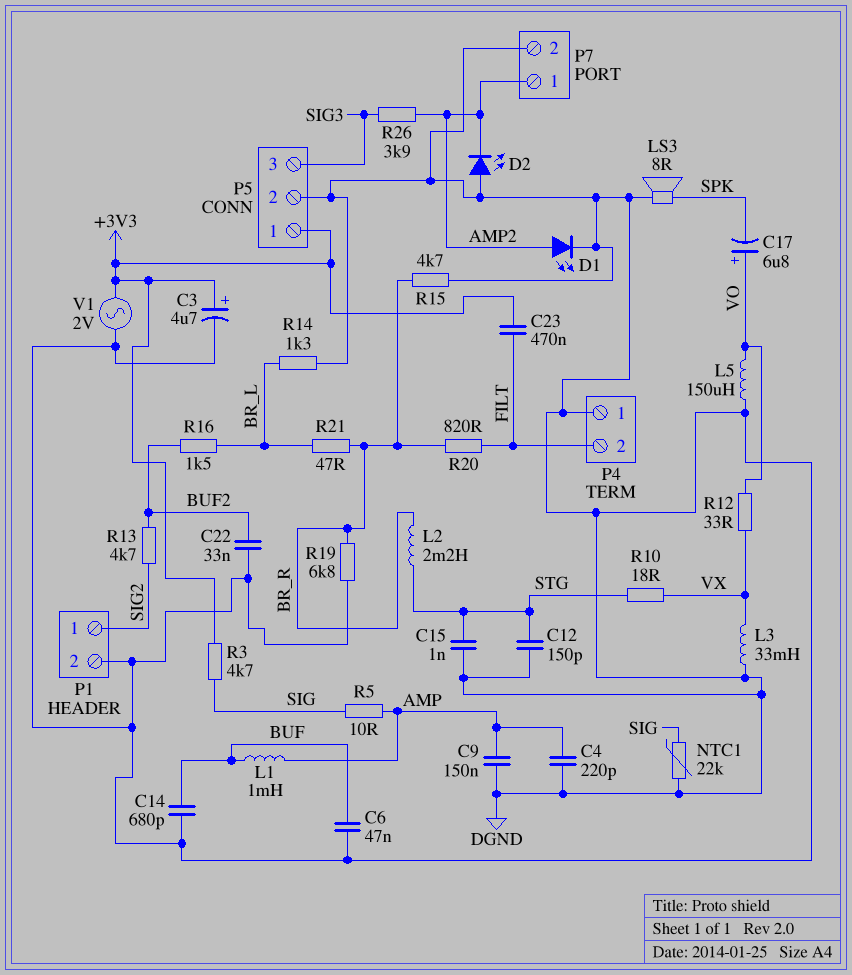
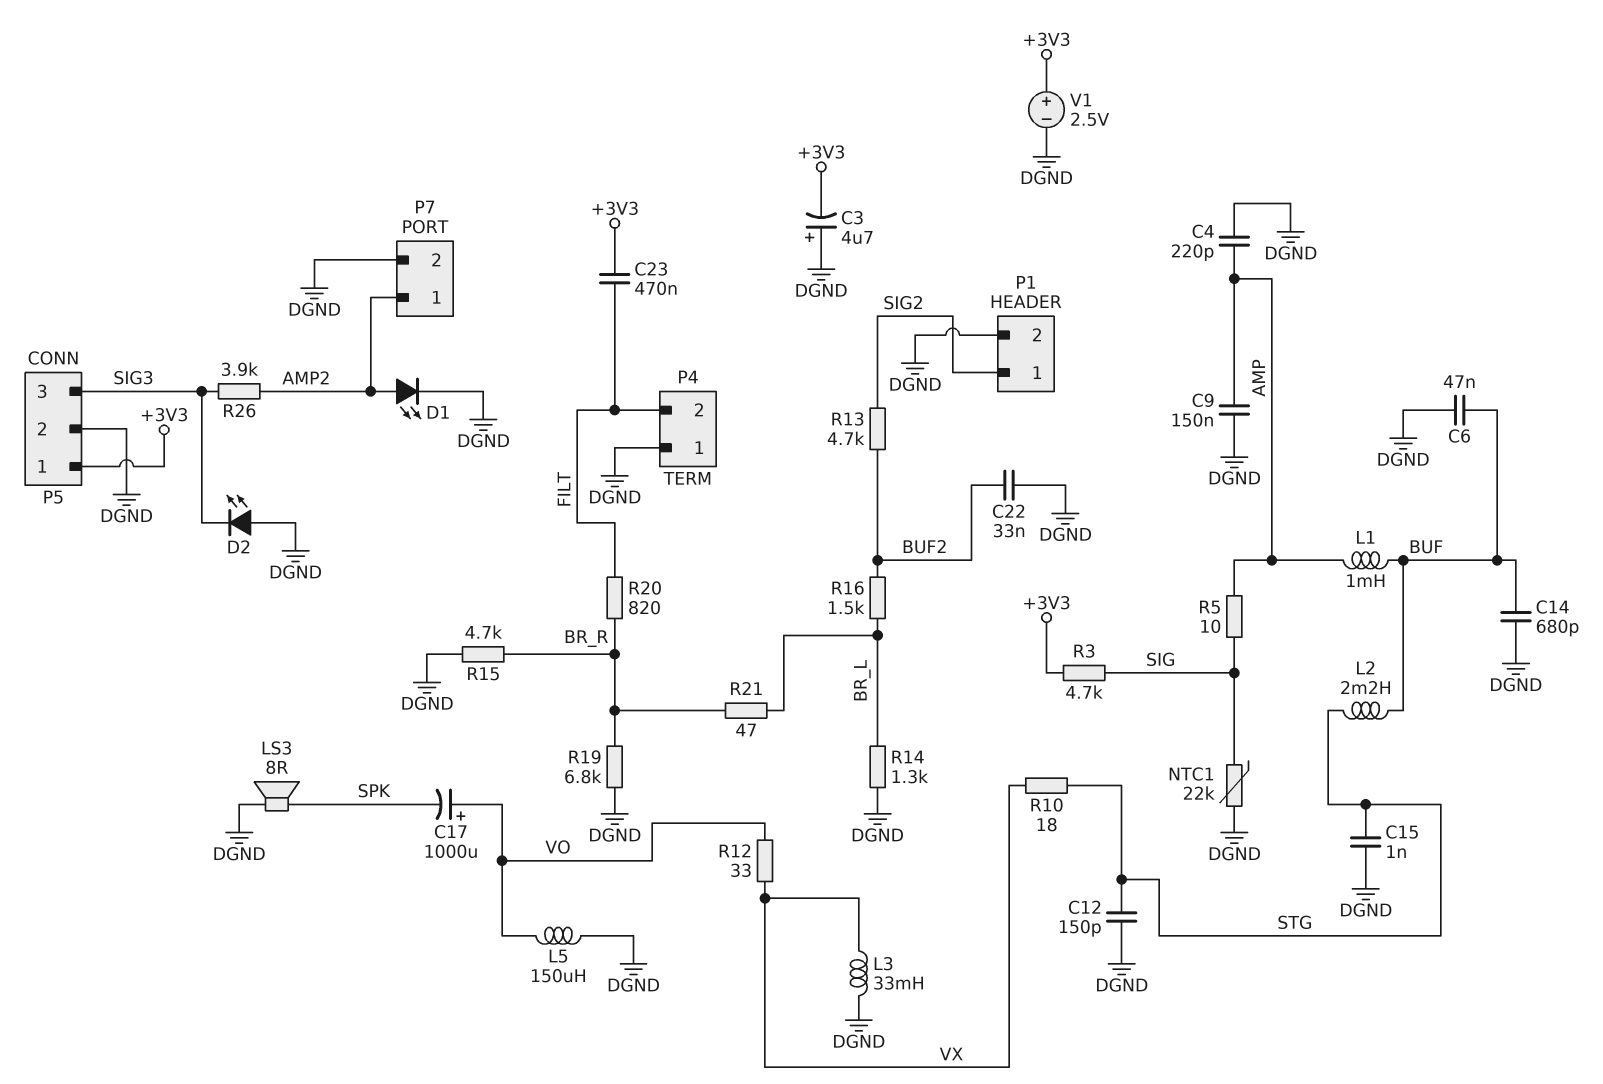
C3: 4.7uF (plus +3V3, minus DGND) -> 4.7uF (plus DGND, minus +3V3)
C17: 6.8uF (plus VO, minus SPK) -> 1000uF (plus VO, minus SPK)
D2: LED (A DGND, K AMP2) -> LED (A DGND, K SIG3)
L2: 2.2mH (BR_R, STG) -> 2.2mH (BUF, STG)
V1: AC 2V (+3V3, DGND) -> 2.5V (plus +3V3, minus DGND)

